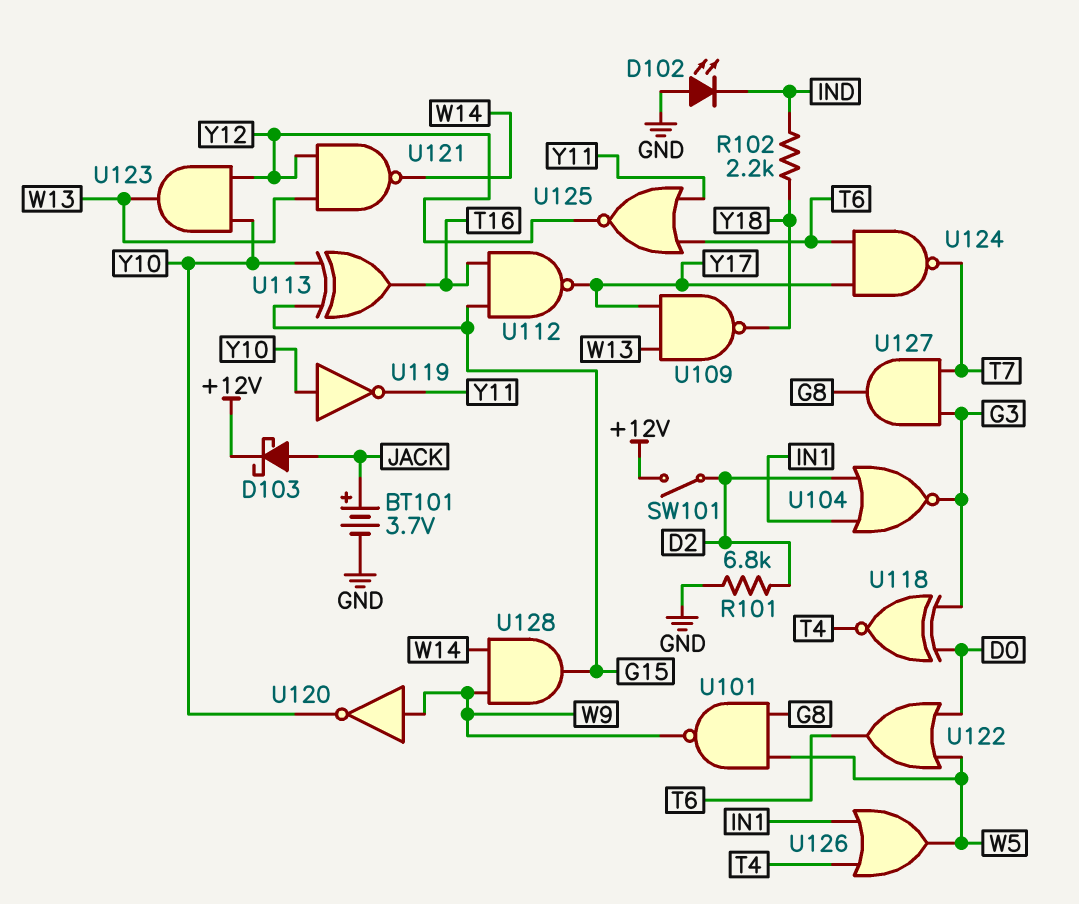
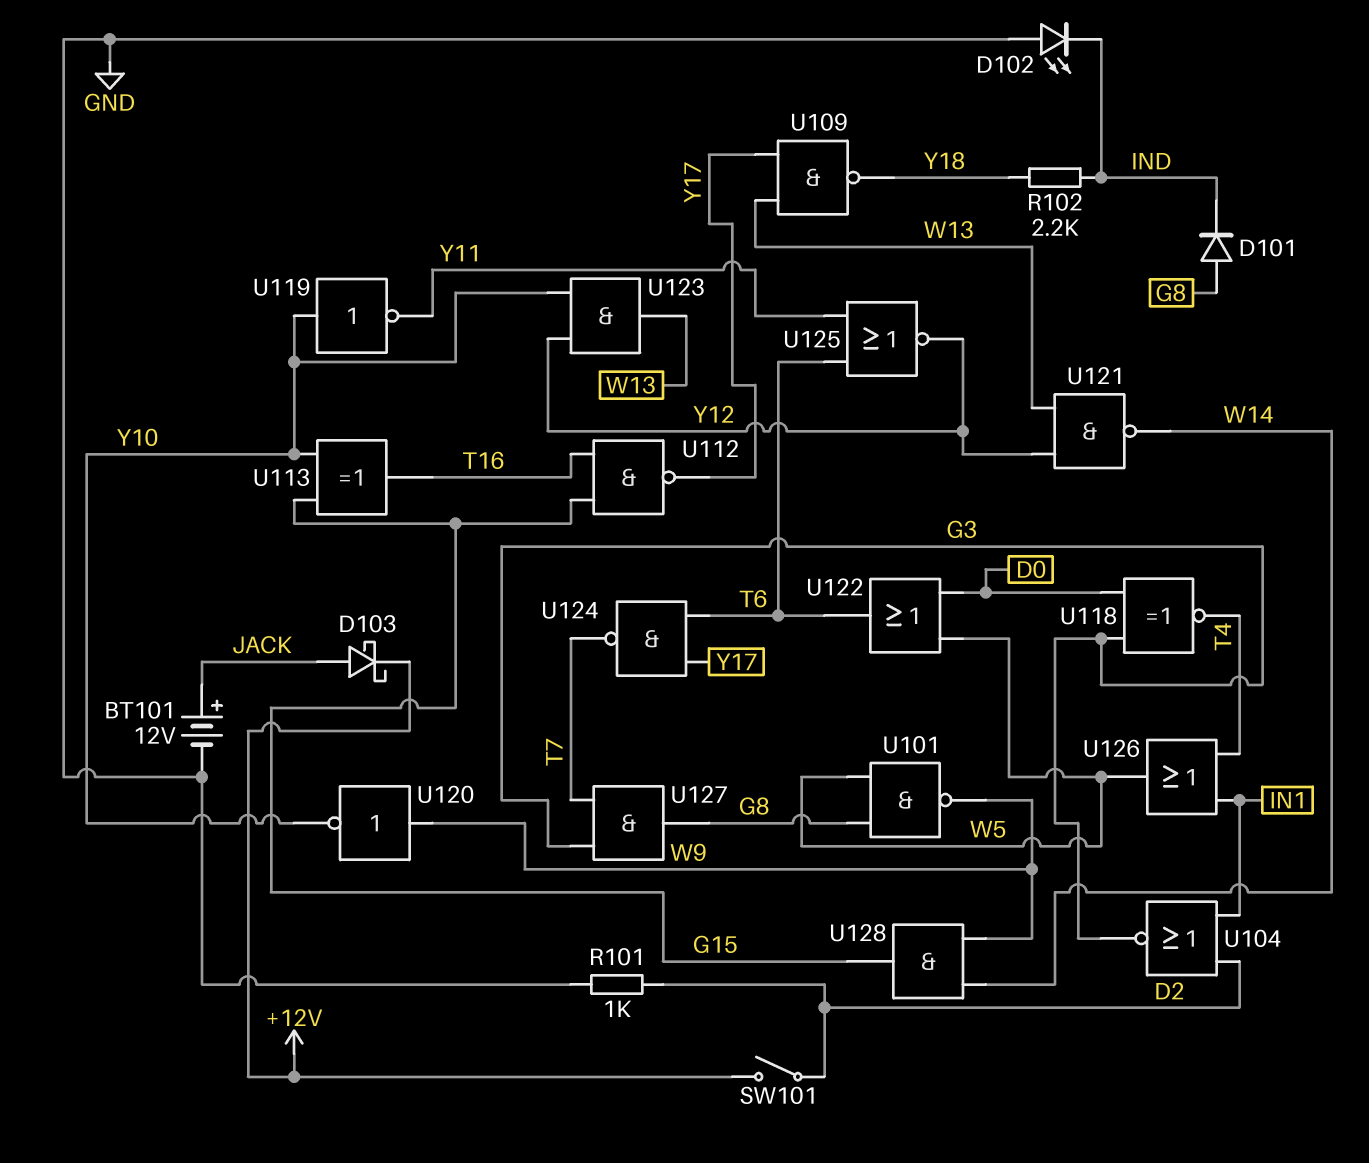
BT101: 3.7V (plus JACK, minus GND) -> 12V (plus JACK, minus GND)
D101: none -> diode (A G8, K IND)
R101: 6.8k (D2, GND) -> 1k (D2, GND)

